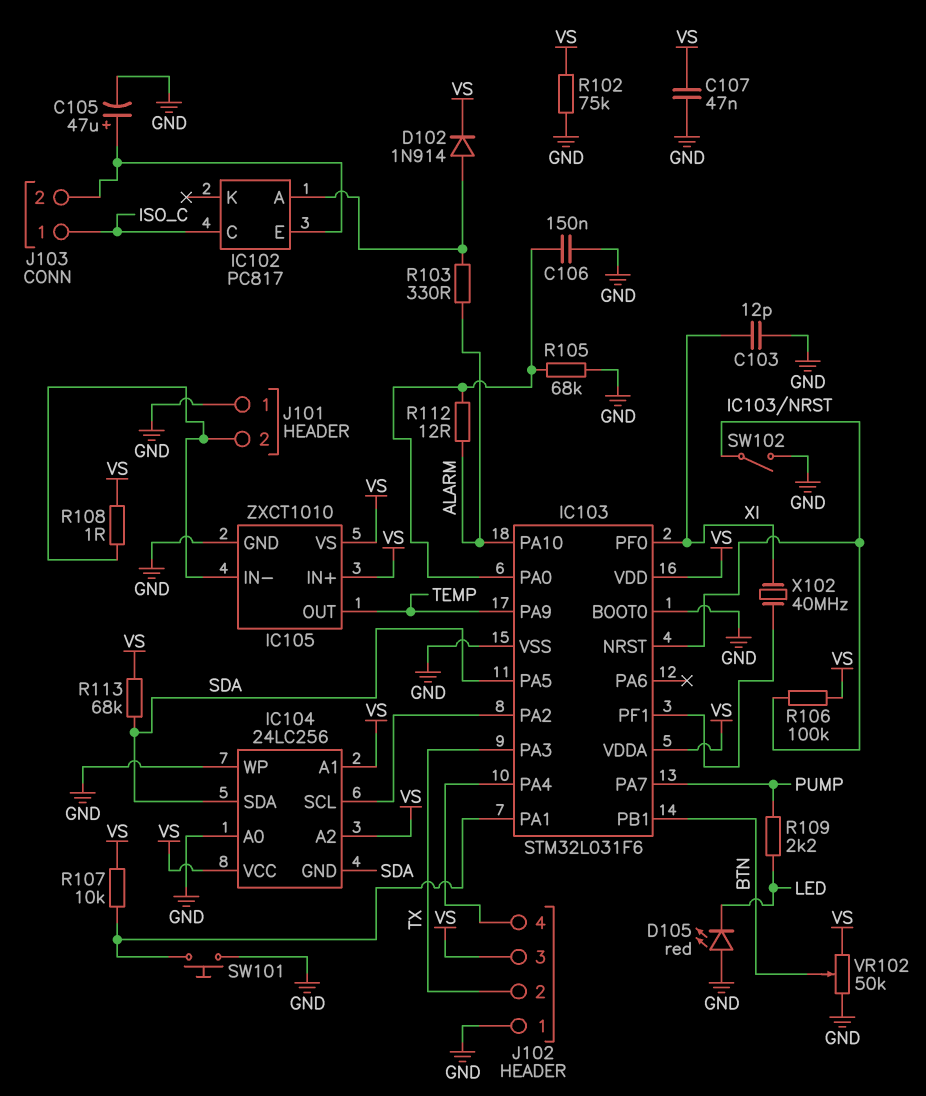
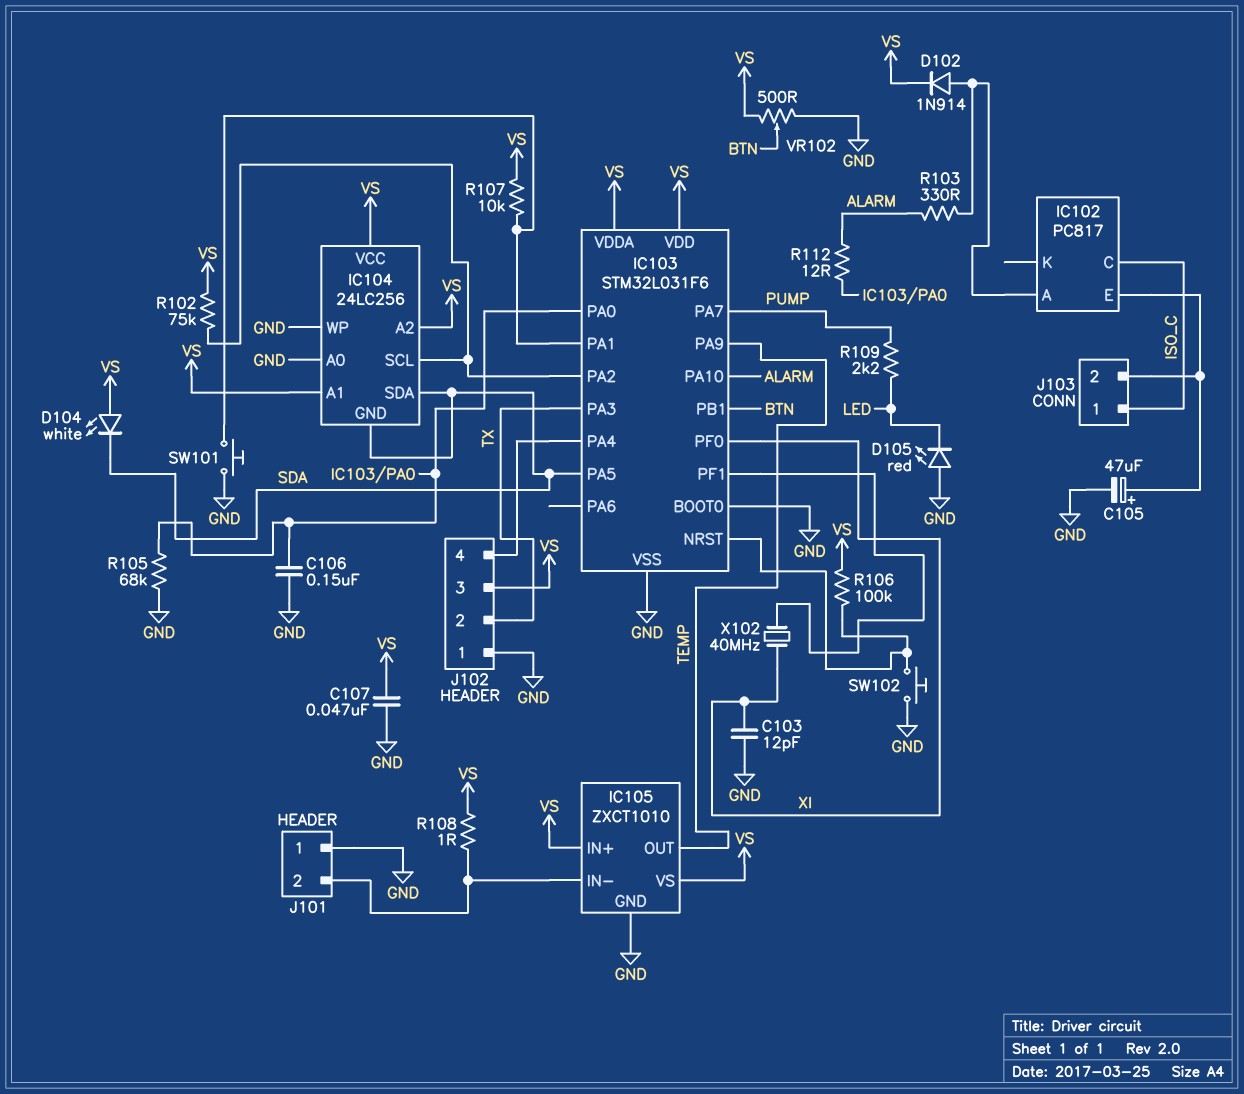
D104: none -> LED white (A VS, K SDA)
R102: 75k (GND, VS) -> 75k (IC103/PA2, VS)
R113: 68k (SDA, VS) -> none
SW102: switch (GND, IC103/NRST) -> button (GND, IC103/NRST)
VR102: 50k (GND, VS, wiper BTN) -> 500 (GND, VS, wiper BTN)

